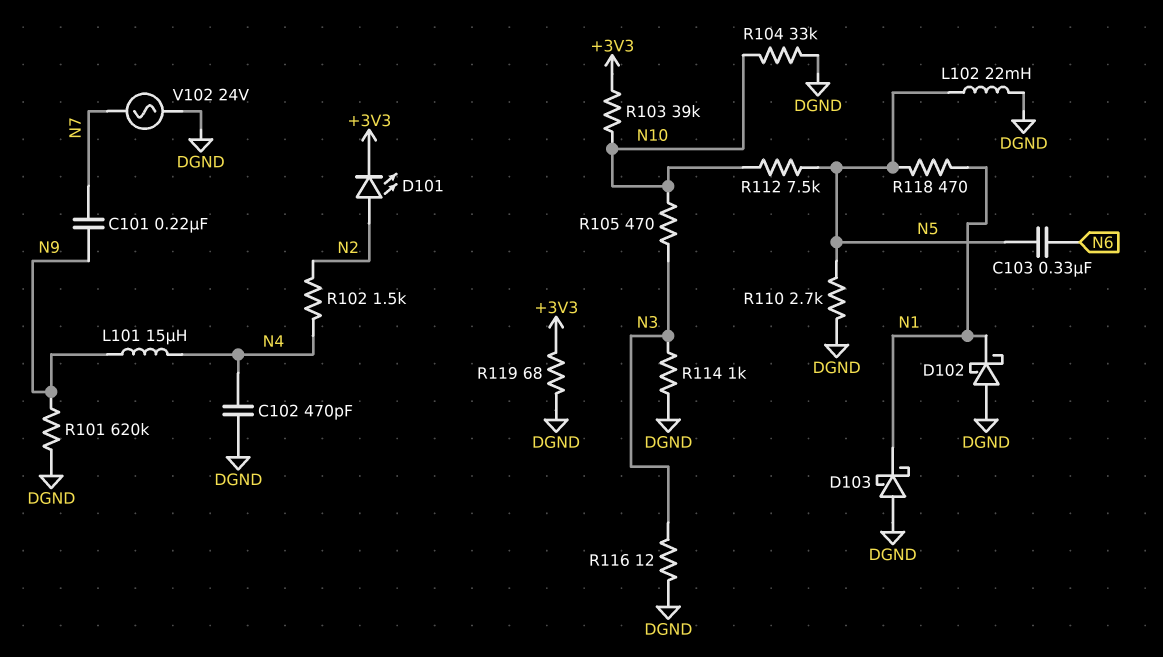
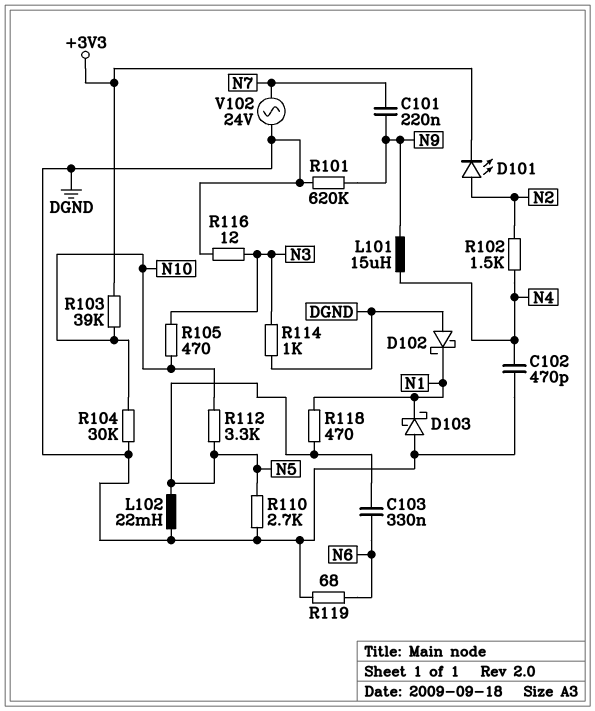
R104: 33k (DGND, N10) -> 30k (DGND, N10)
R112: 7.5k (N5, N10) -> 3.3k (N5, N10)
R119: 68 (+3V3, DGND) -> 68 (DGND, N6)

